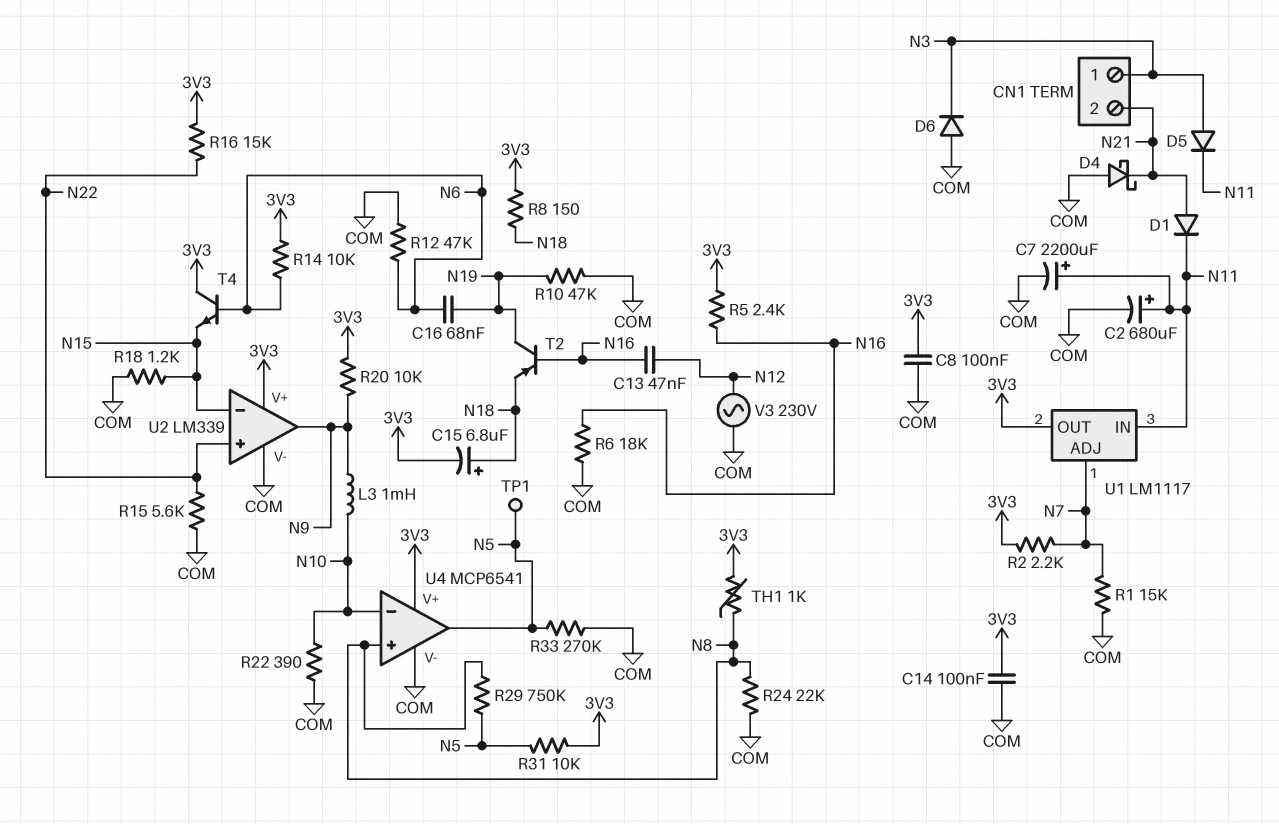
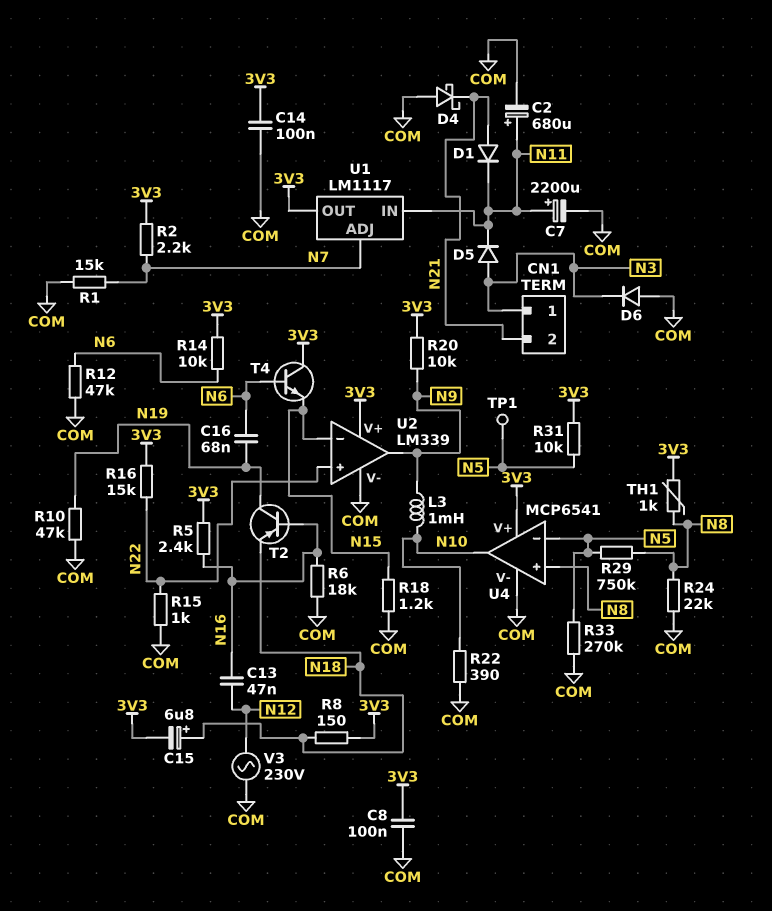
R15: 5.6k (COM, N22) -> 1k (COM, N22)
U4 pin in-: N10 -> N5
U4 pin out: N5 -> N10

